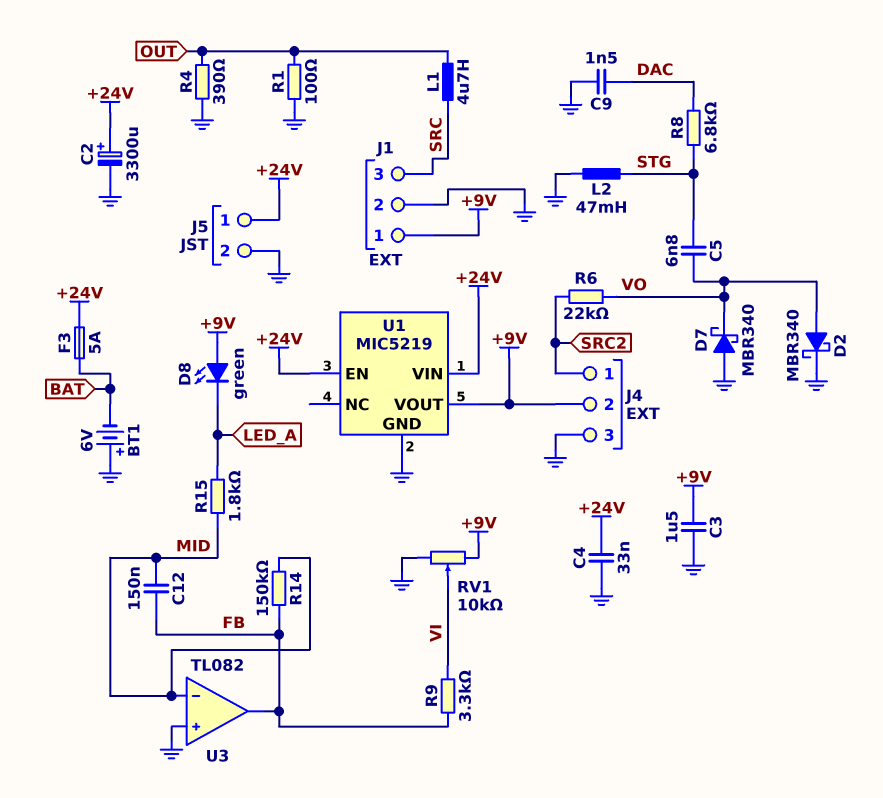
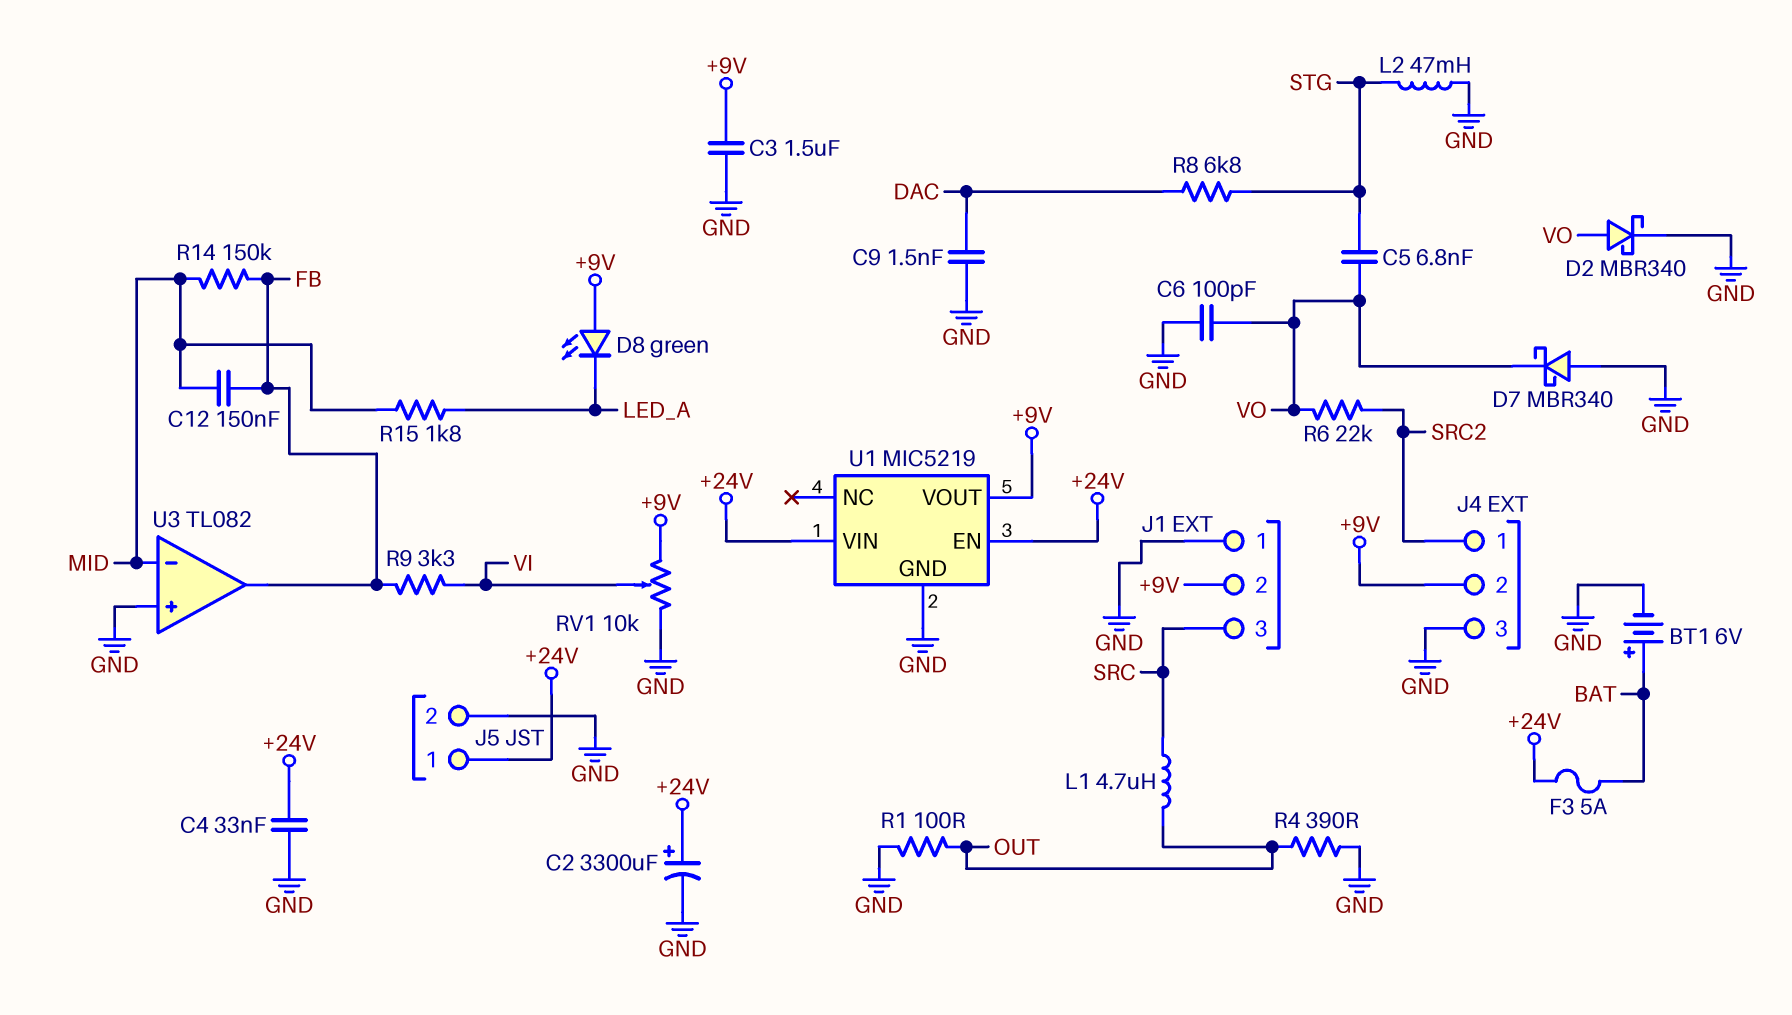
BT1: 6V (plus GND, minus BAT) -> 6V (plus BAT, minus GND)
C6: none -> 100pF (GND, VO)
J1 pin 1: +9V -> GND
J1 pin 2: GND -> +9V

